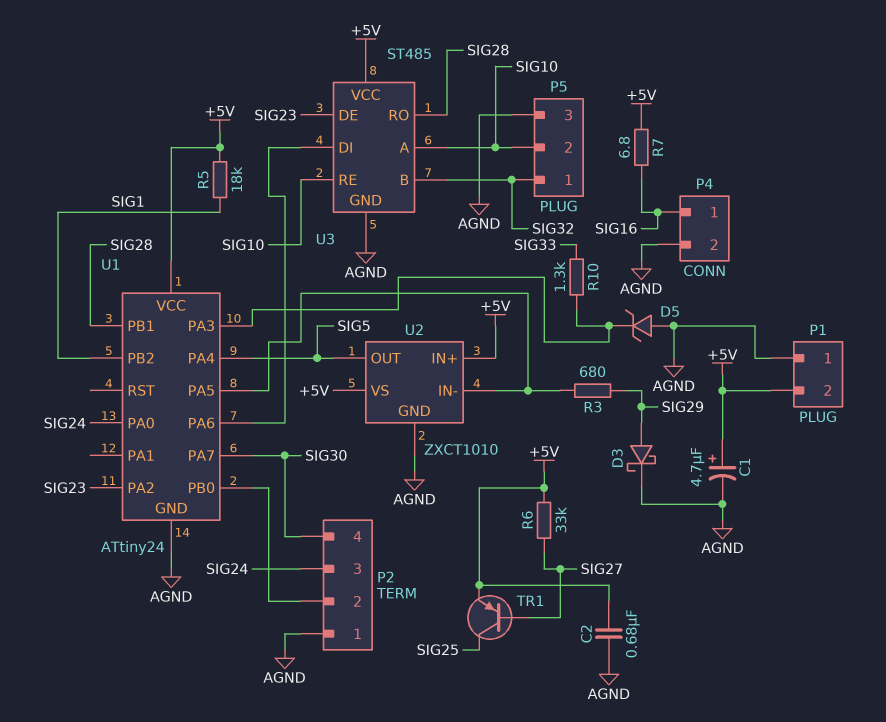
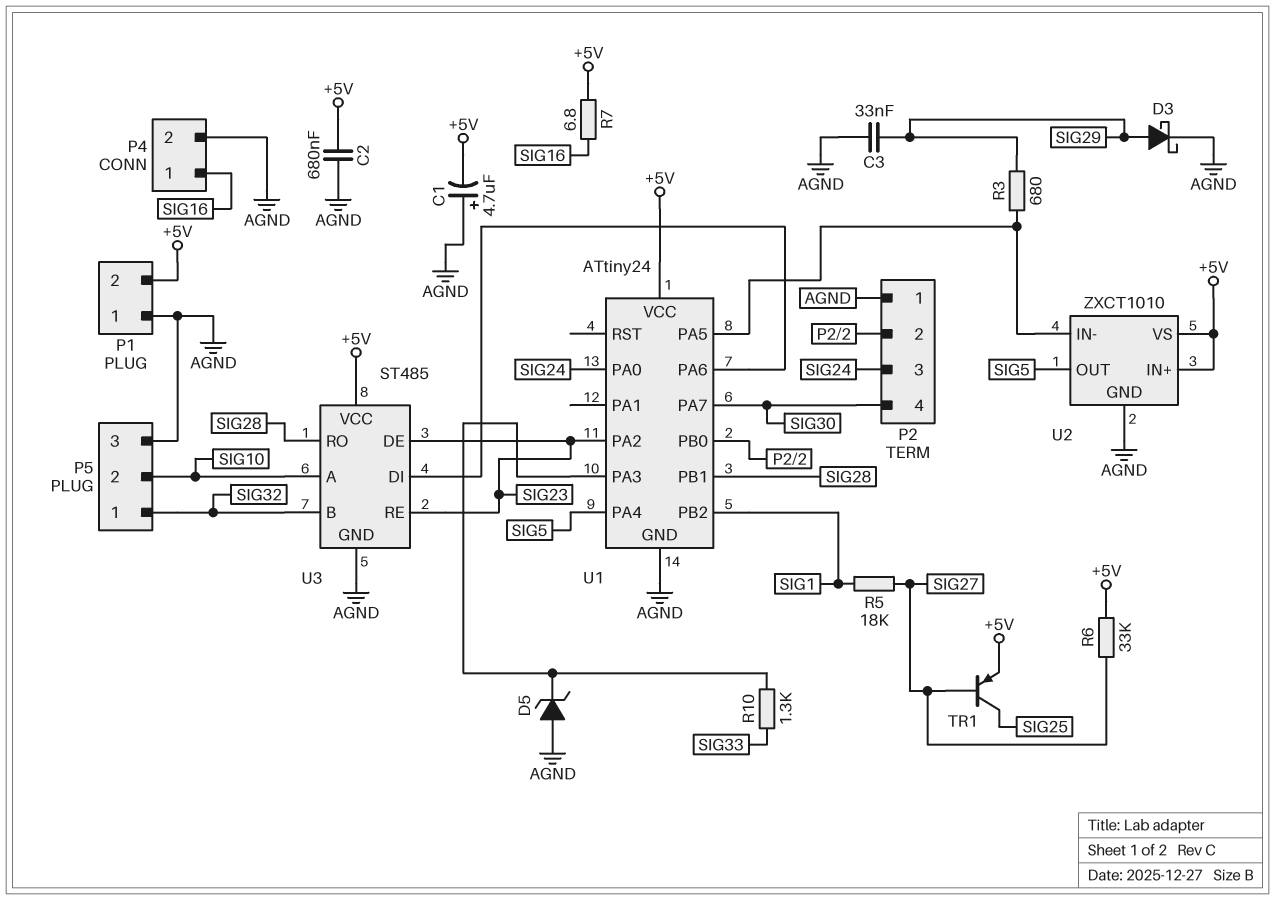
C1: 4.7uF (plus +5V, minus AGND) -> 4.7uF (plus AGND, minus +5V)
C3: none -> 33nF (AGND, SIG29)
R5: 18k (+5V, SIG1) -> 18k (SIG1, SIG27)
U3 pin RE: SIG10 -> SIG23

